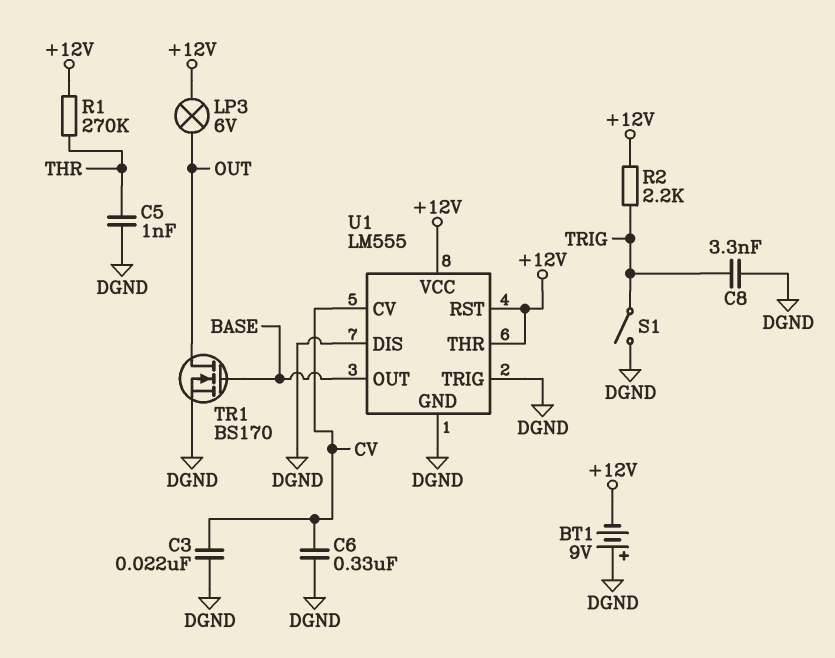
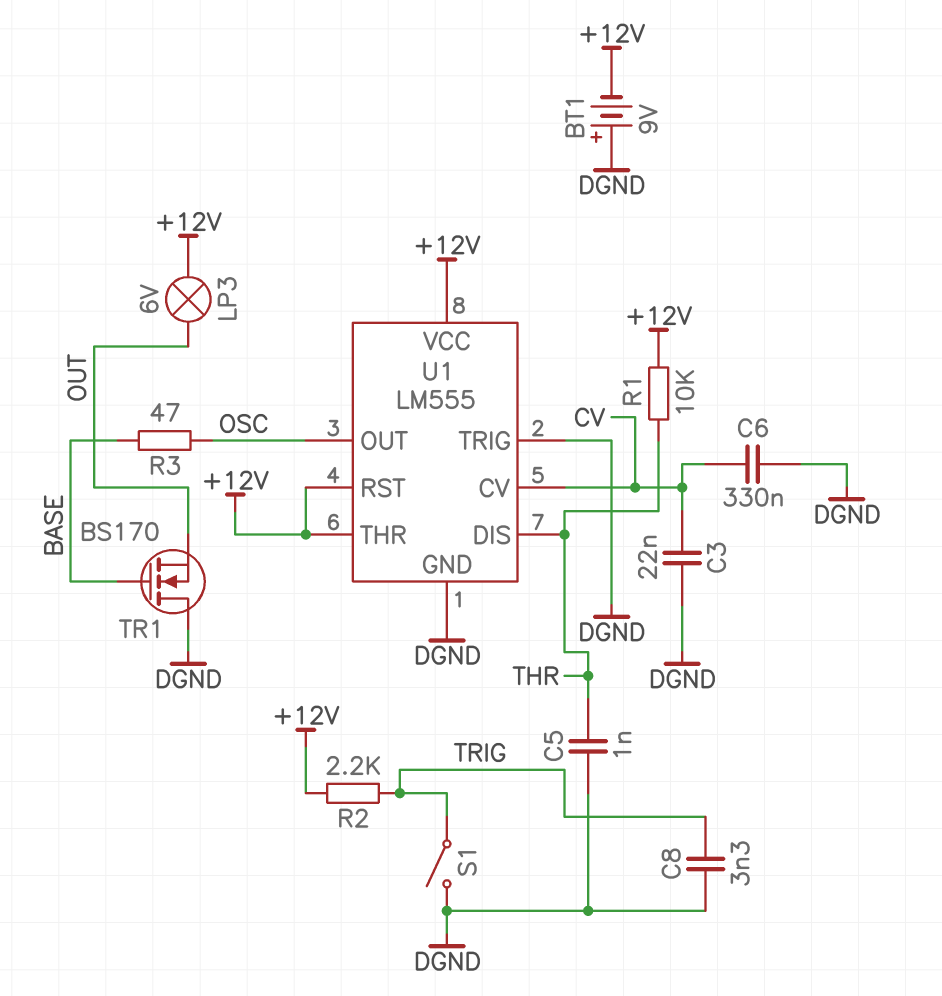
R1: 270k (+12V, THR) -> 10k (+12V, THR)
R3: none -> 47 (BASE, OSC)
TR1: NMOS BS170 (G BASE, D OUT, S DGND) -> NMOS BS170 (G BASE, D DGND, S OUT)
U1 pin DIS: DGND -> THR
U1 pin OUT: BASE -> OSC

